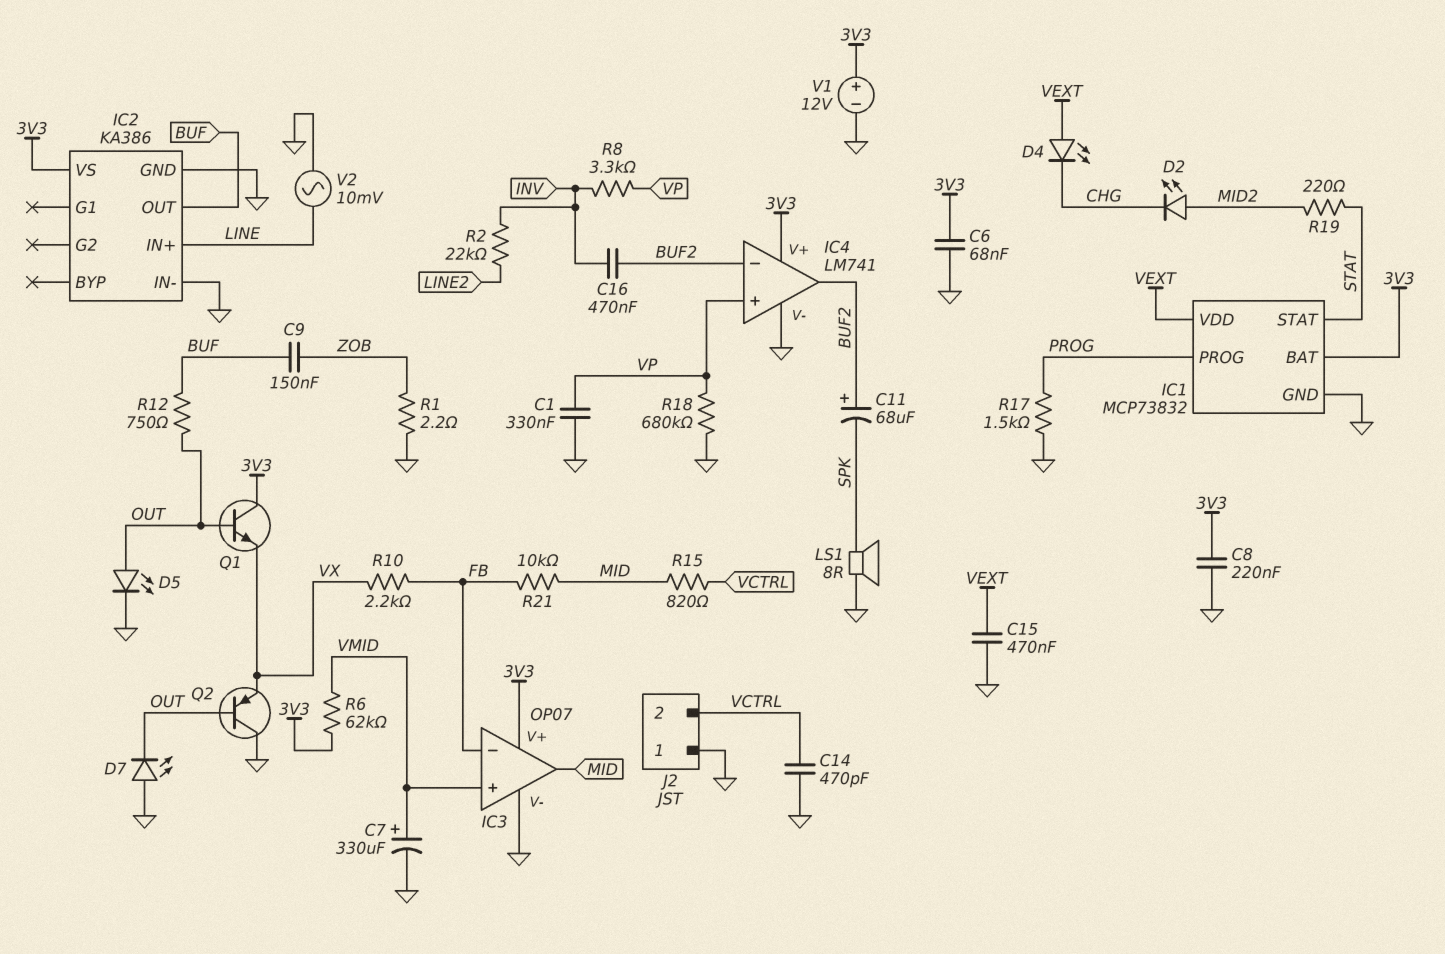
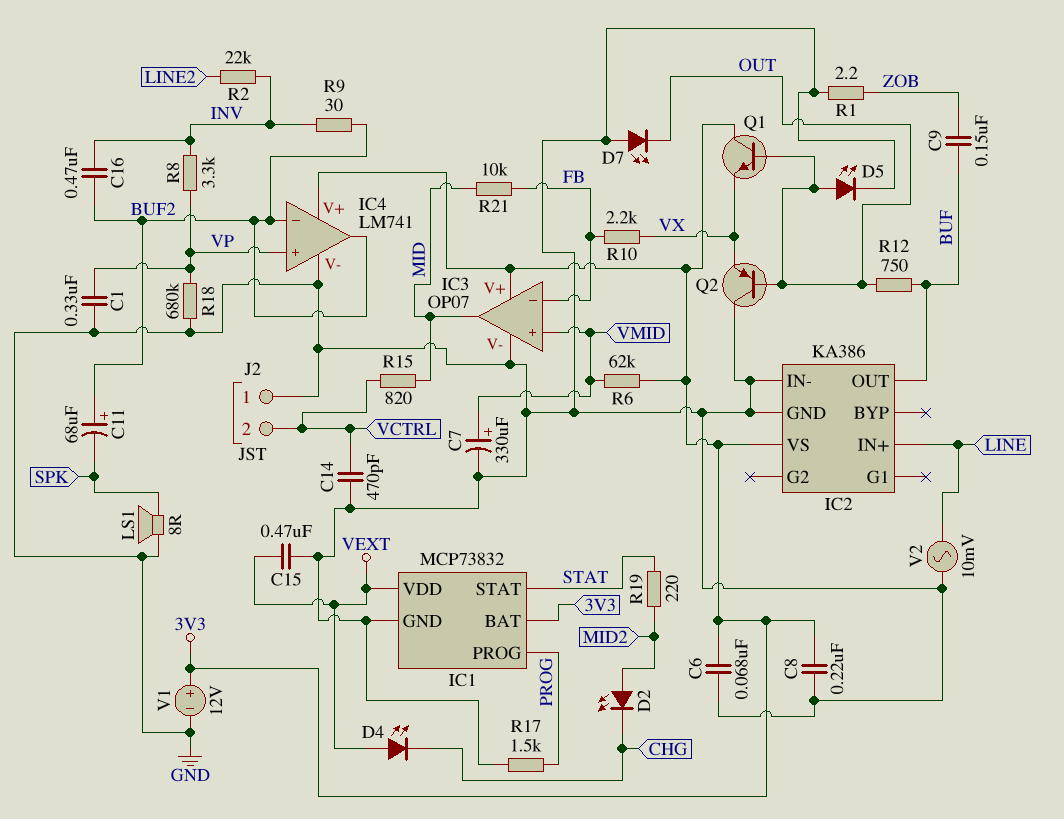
R9: none -> 30 (BUF2, INV)

